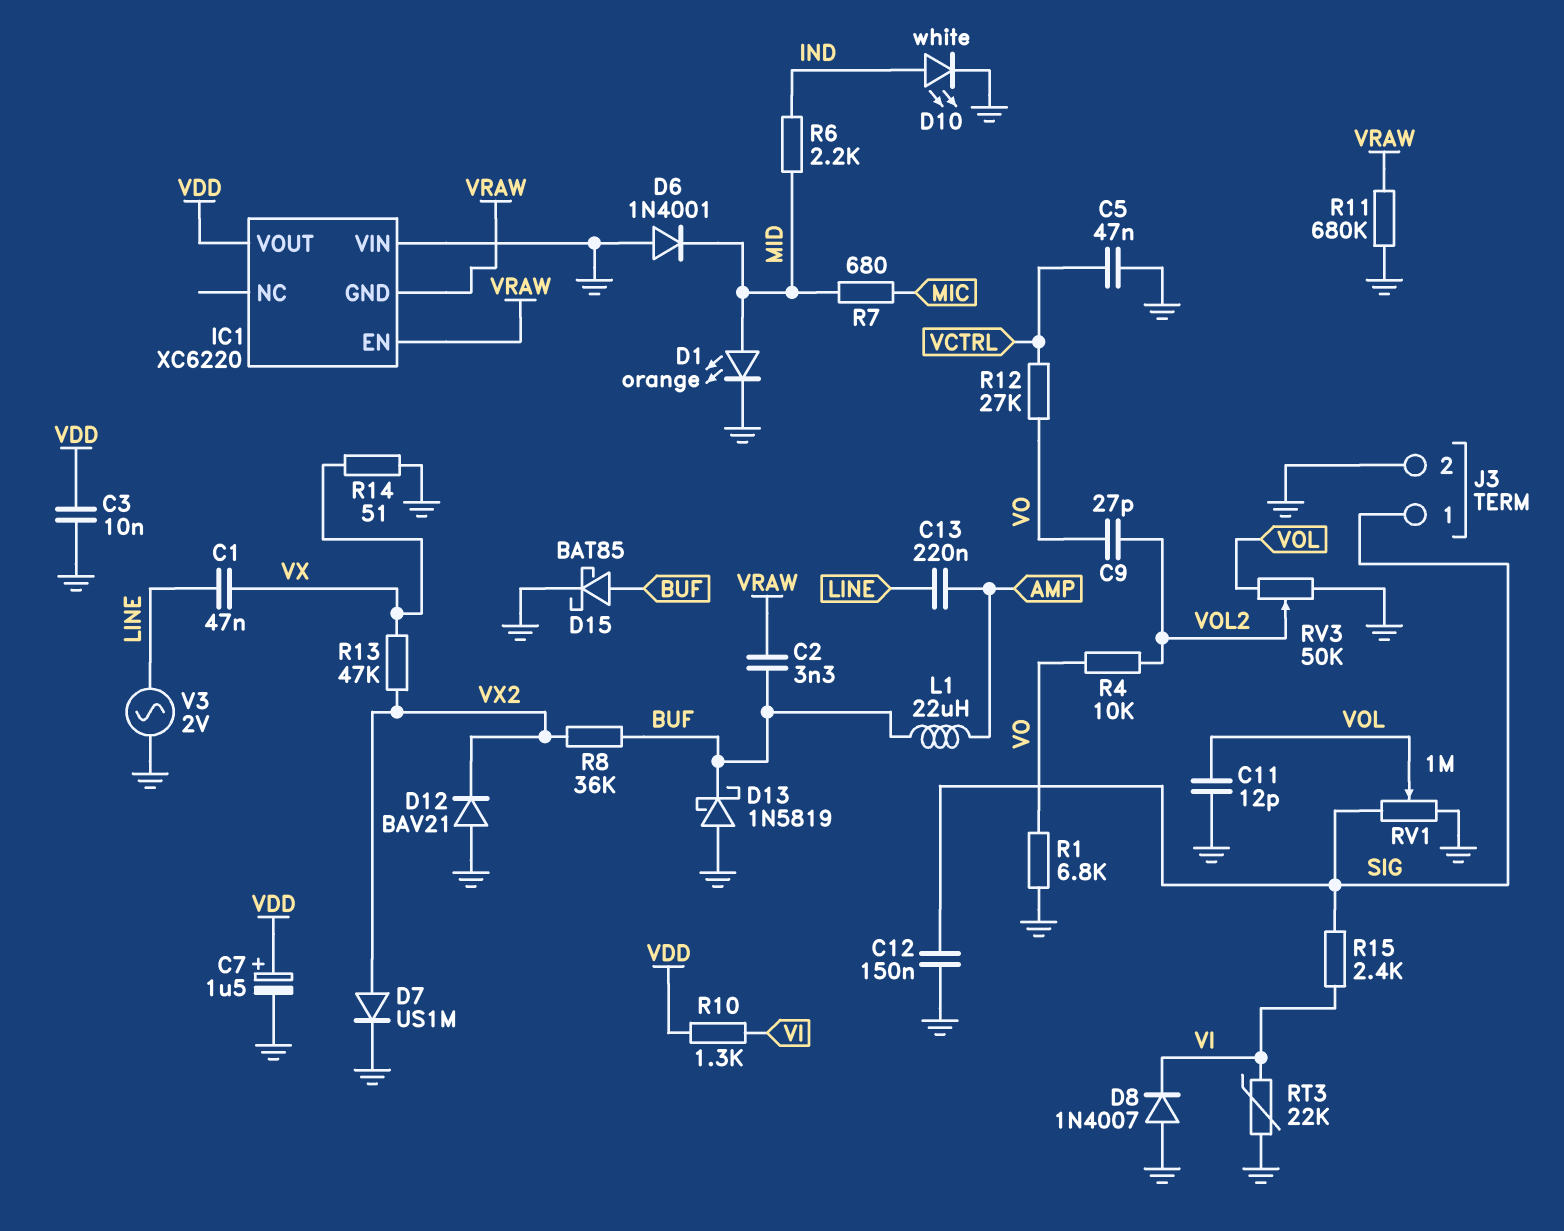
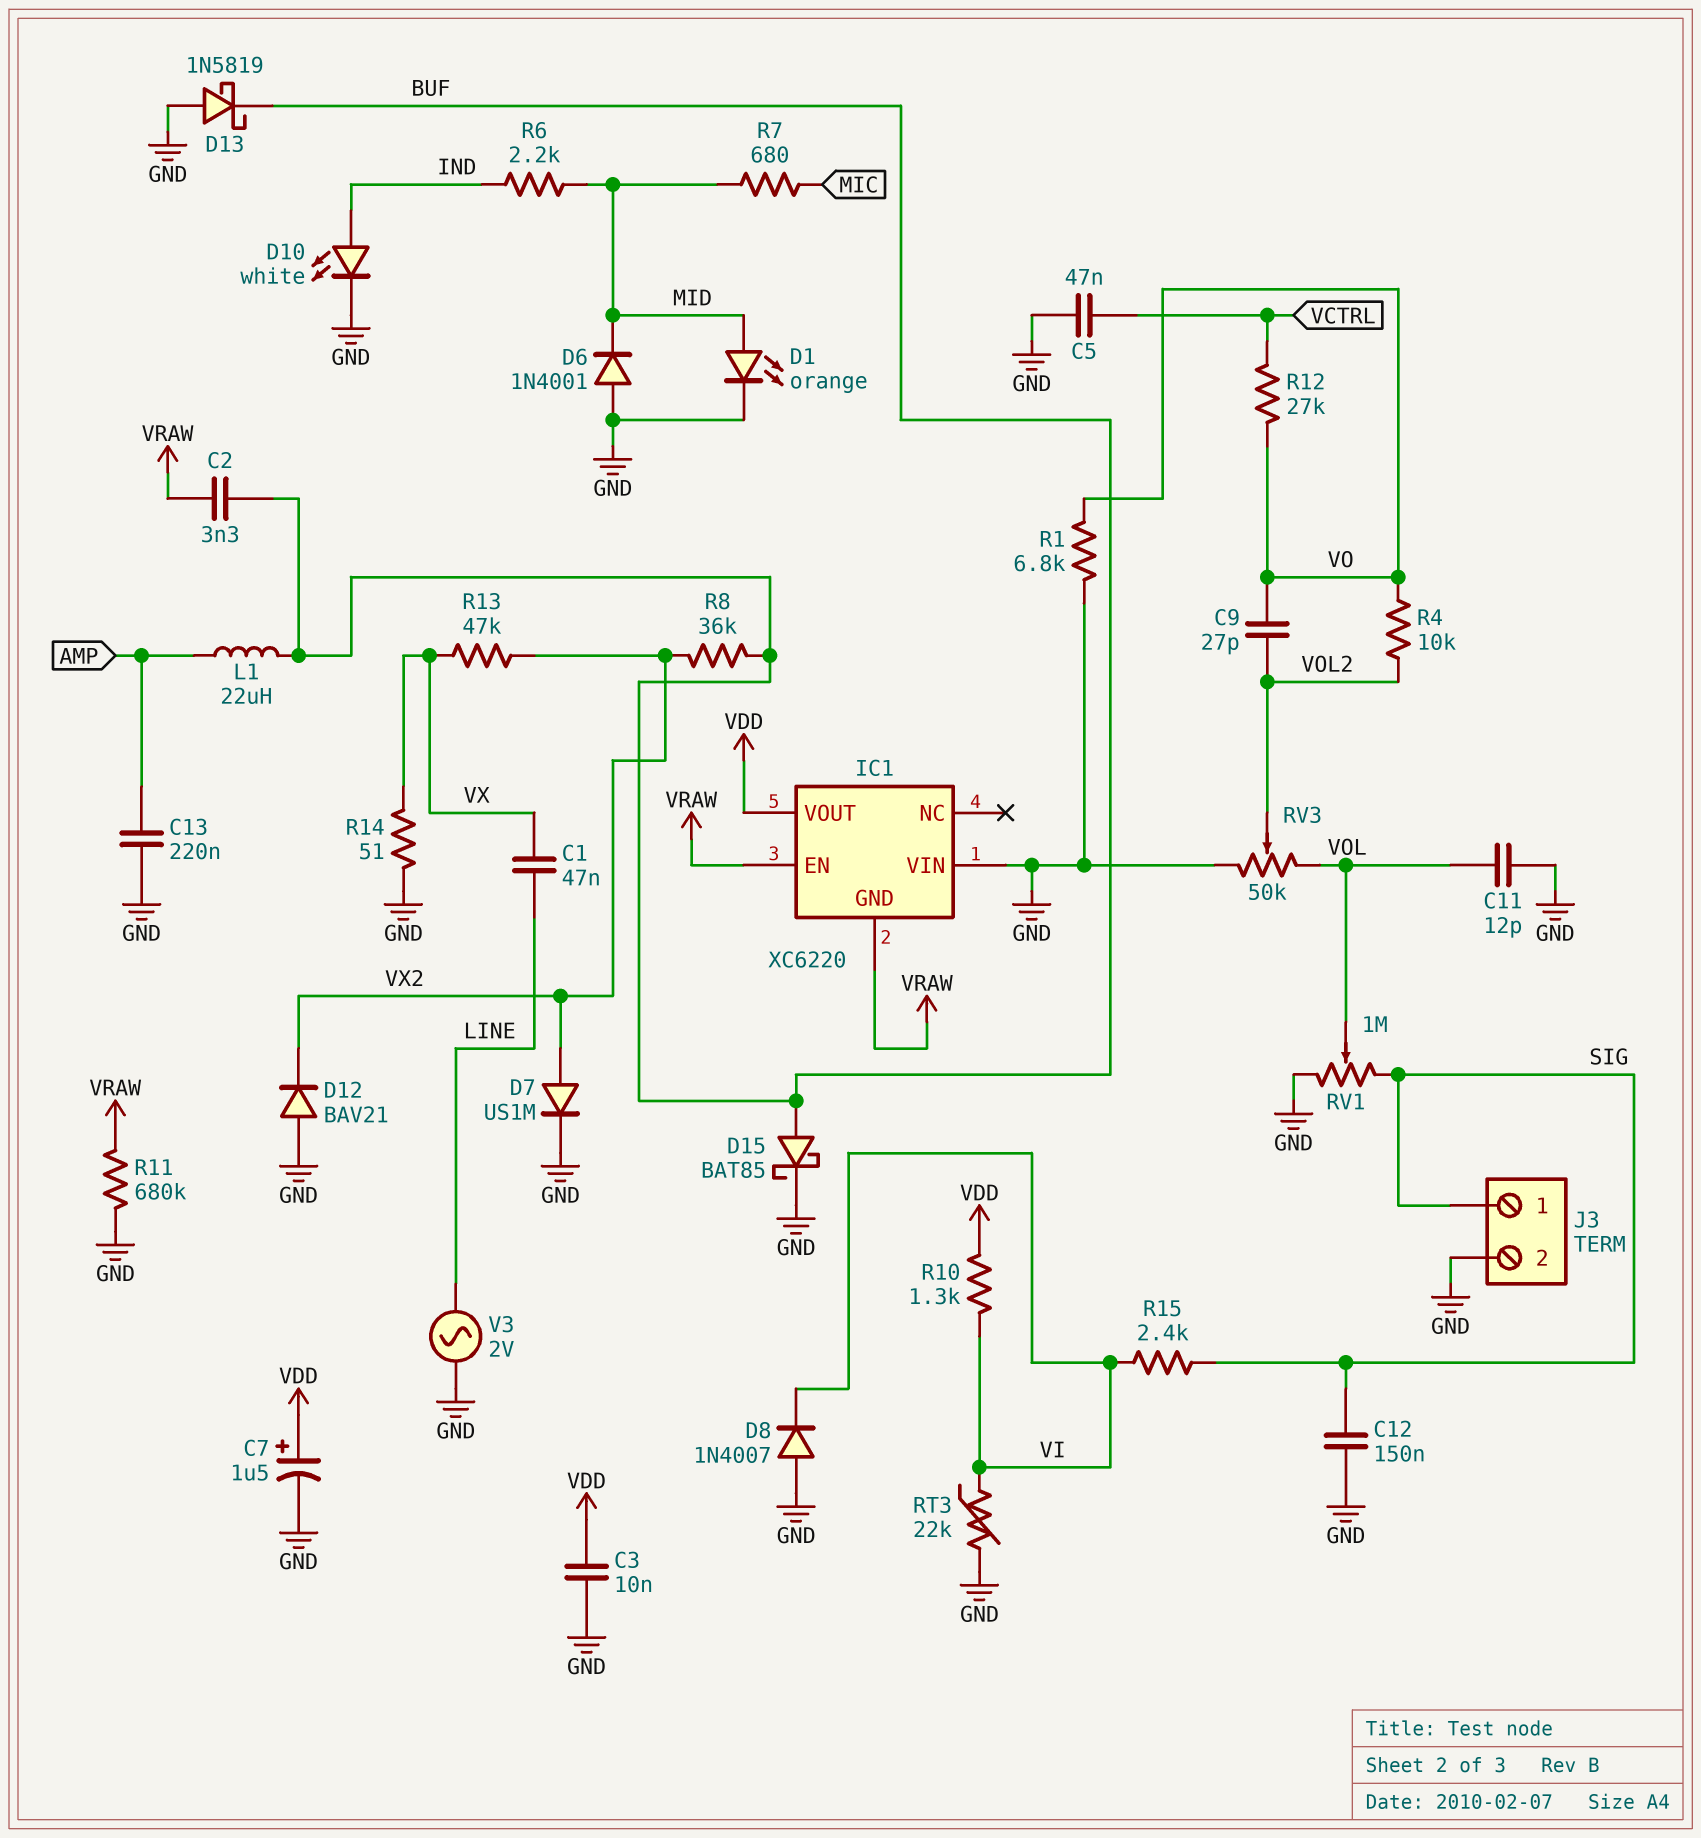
C13: 220nF (AMP, LINE) -> 220nF (AMP, GND)

